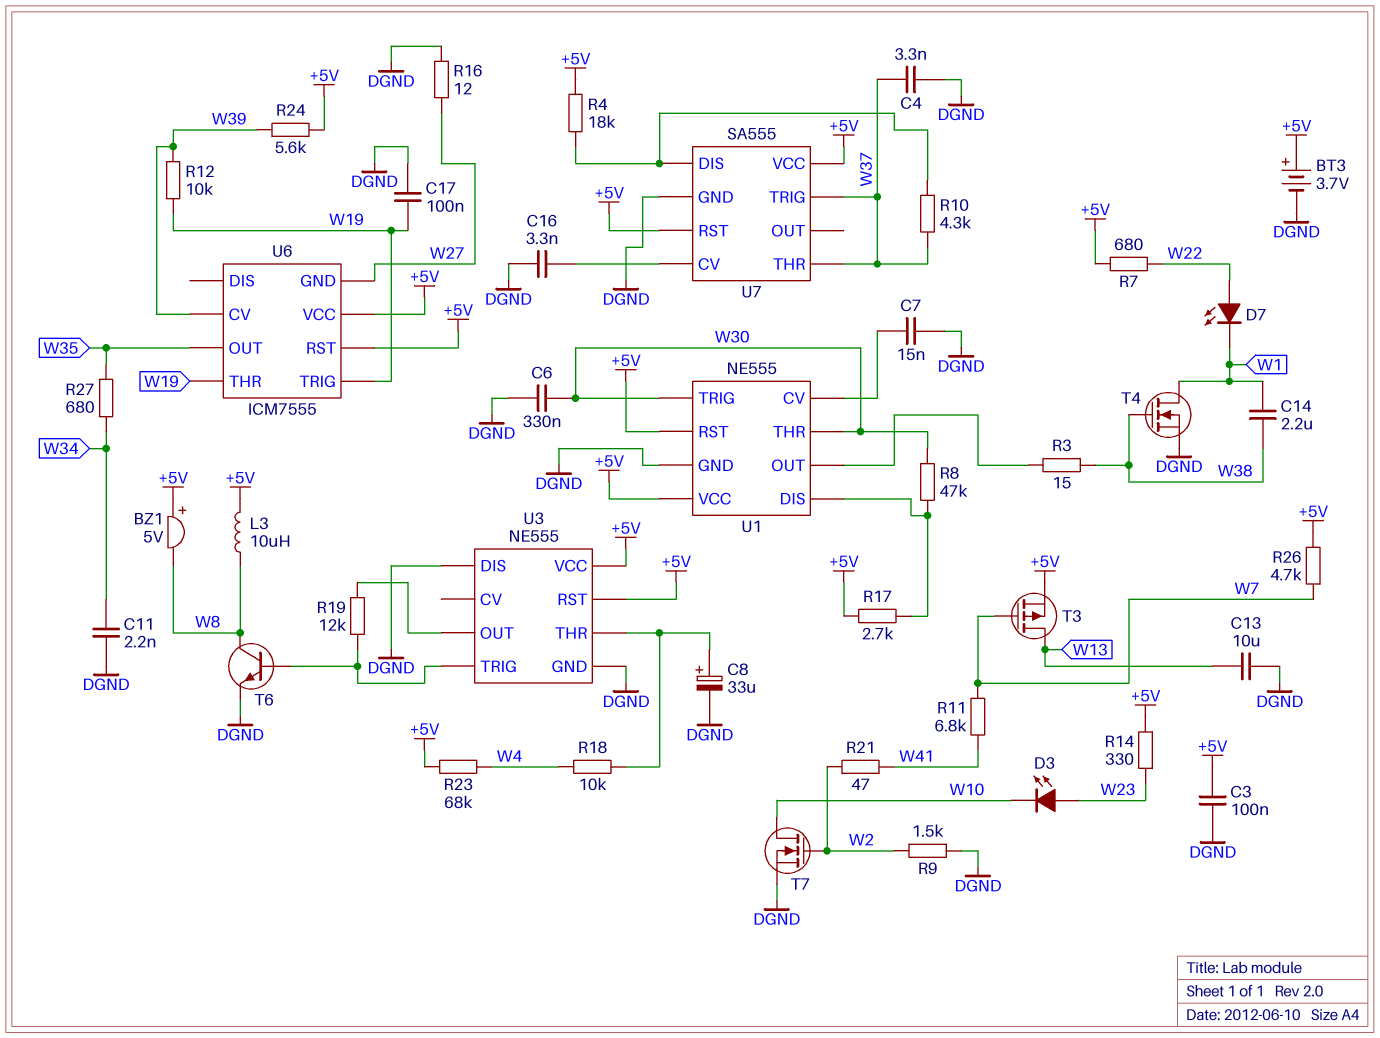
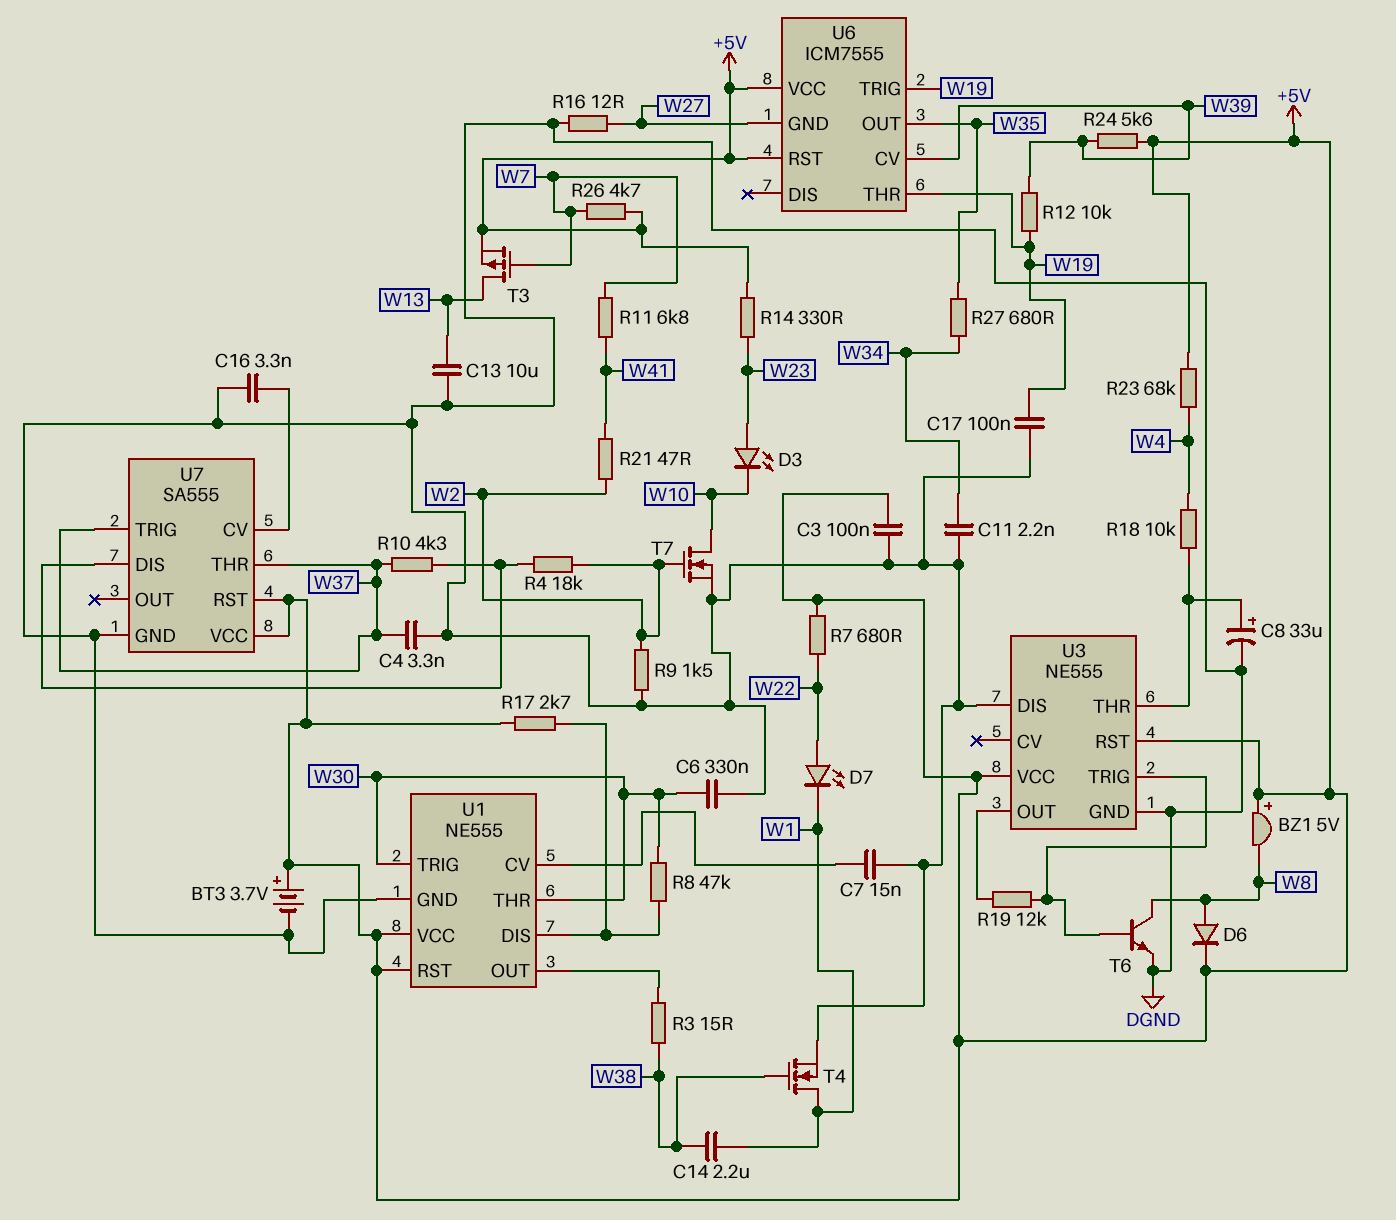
D6: none -> diode (A W8, K +5V)
L3: 10uH (+5V, W8) -> none
R4: 18k (+5V, U7/DIS) -> 18k (U7/DIS, W2)

